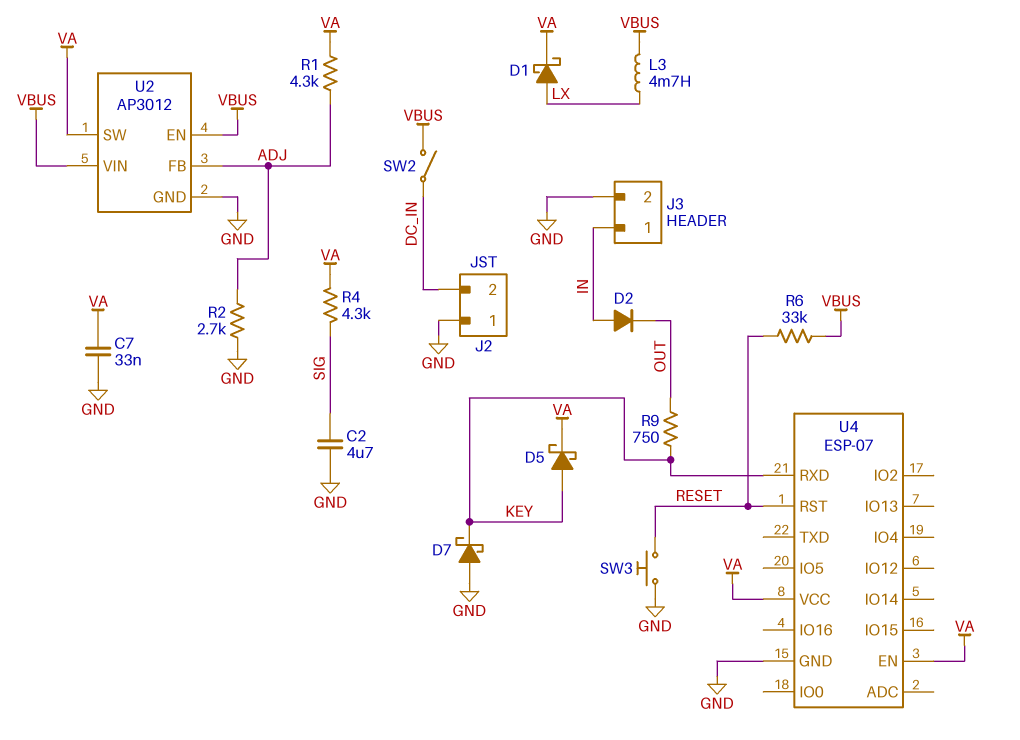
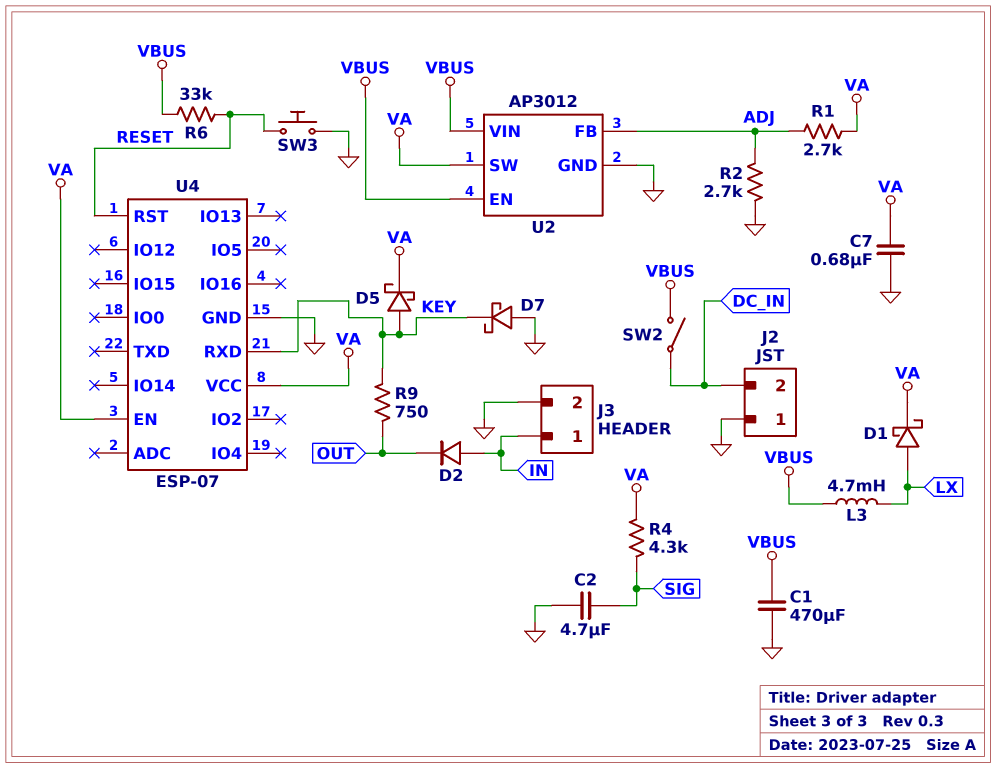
C1: none -> 470uF (GND, VBUS)
C7: 33nF (GND, VA) -> 680nF (GND, VA)
R1: 4.3k (ADJ, VA) -> 2.7k (ADJ, VA)

